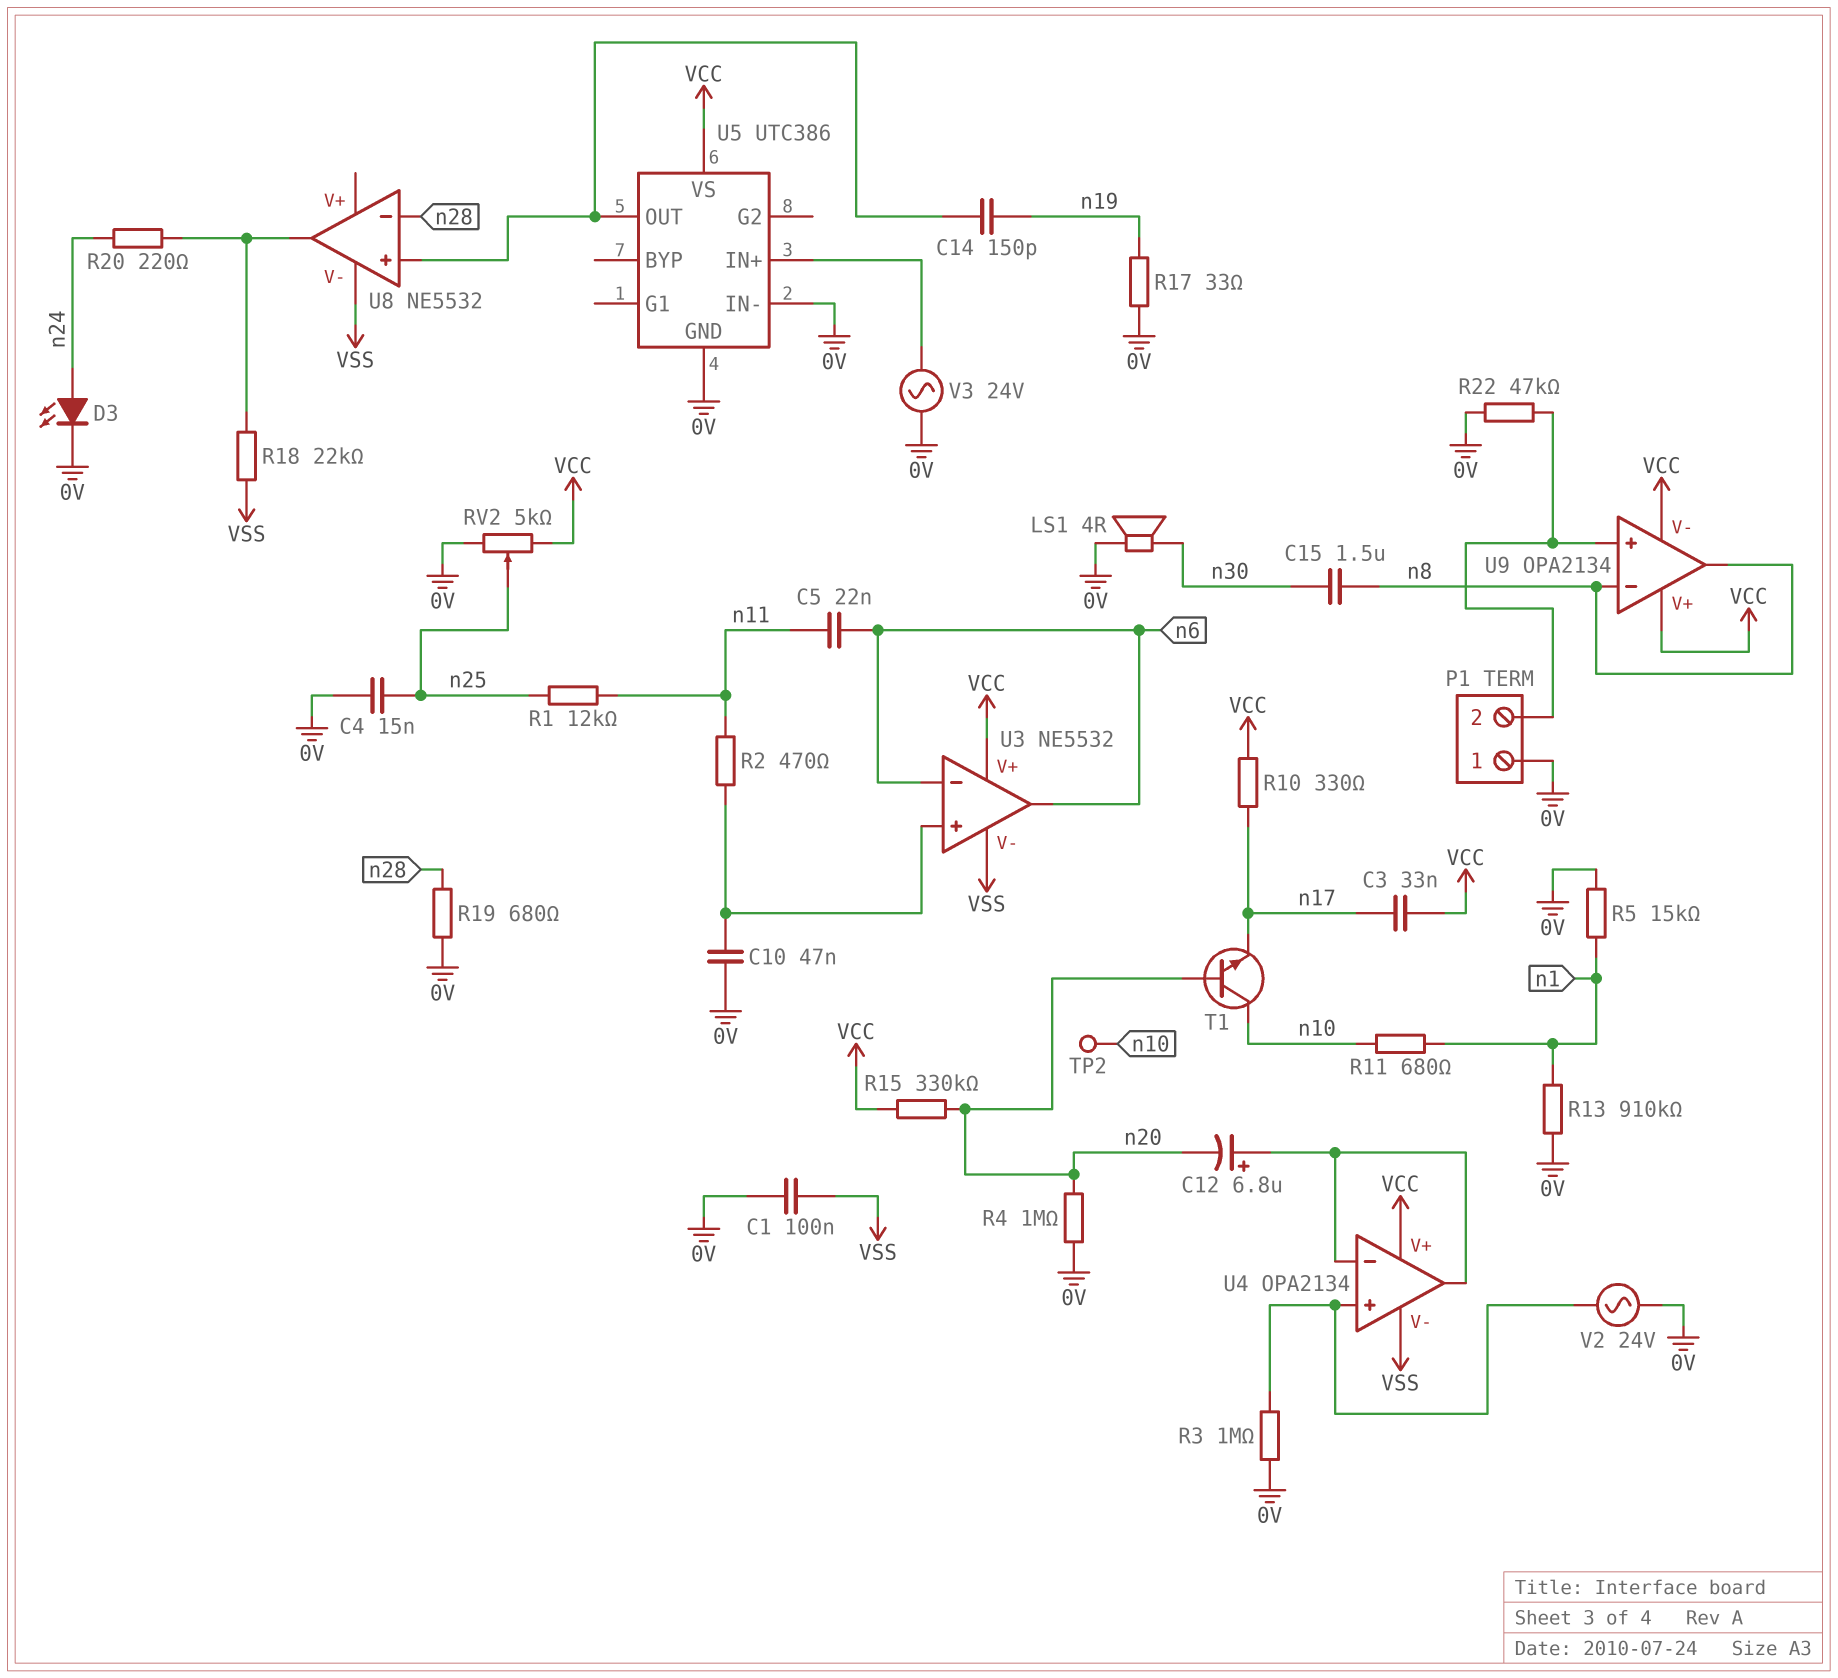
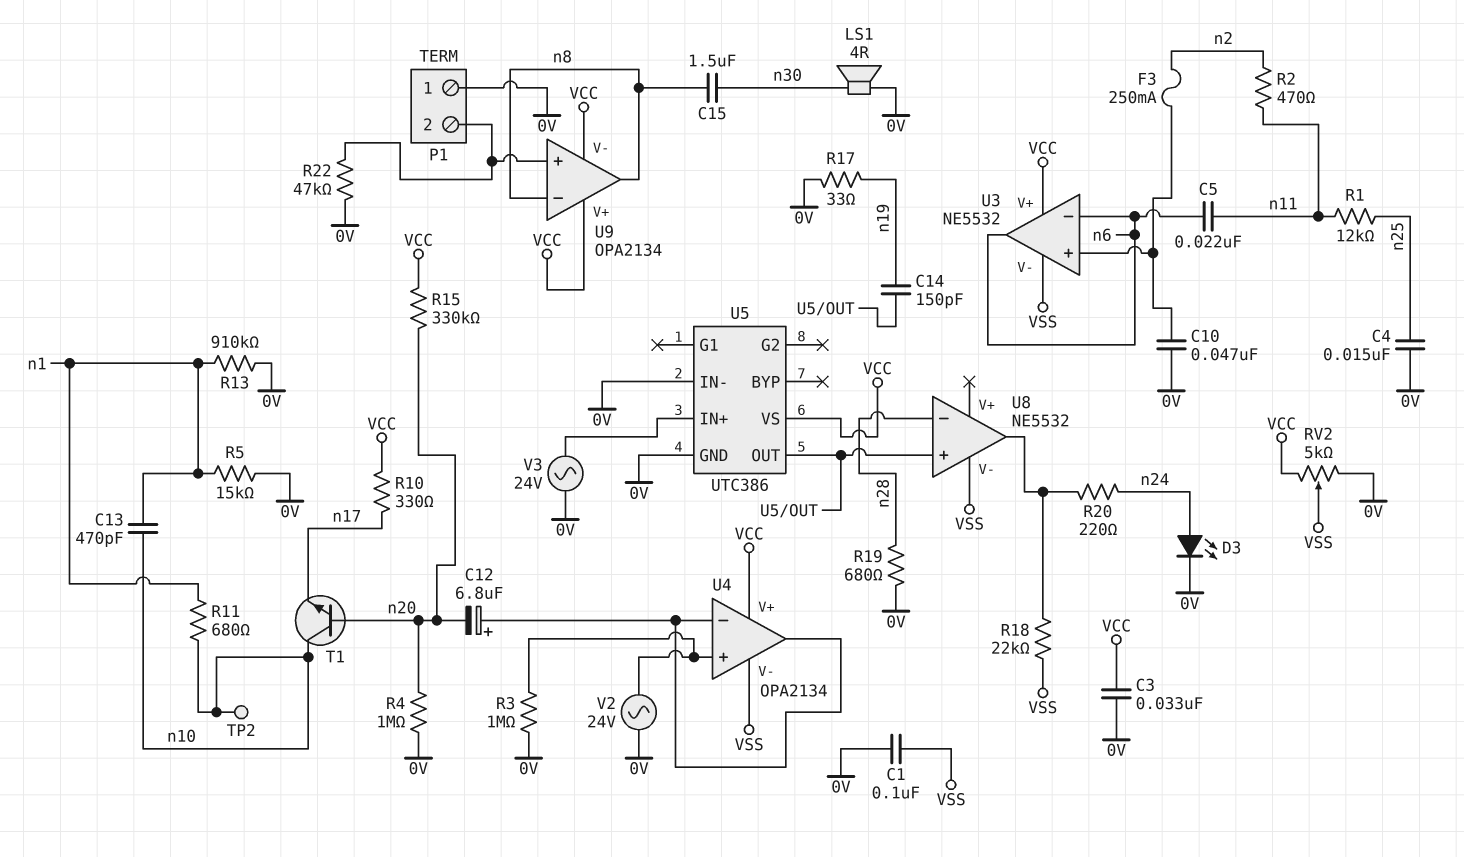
C3: 33nF (VCC, n17) -> 33nF (0V, VCC)
C13: none -> 470pF (n1, n10)
F3: none -> 250mA (U3/in+, n2)
R2: 470 (U3/in+, n11) -> 470 (n2, n11)
RV2: 5k (0V, VCC, wiper n25) -> 5k (0V, VCC, wiper VSS)

